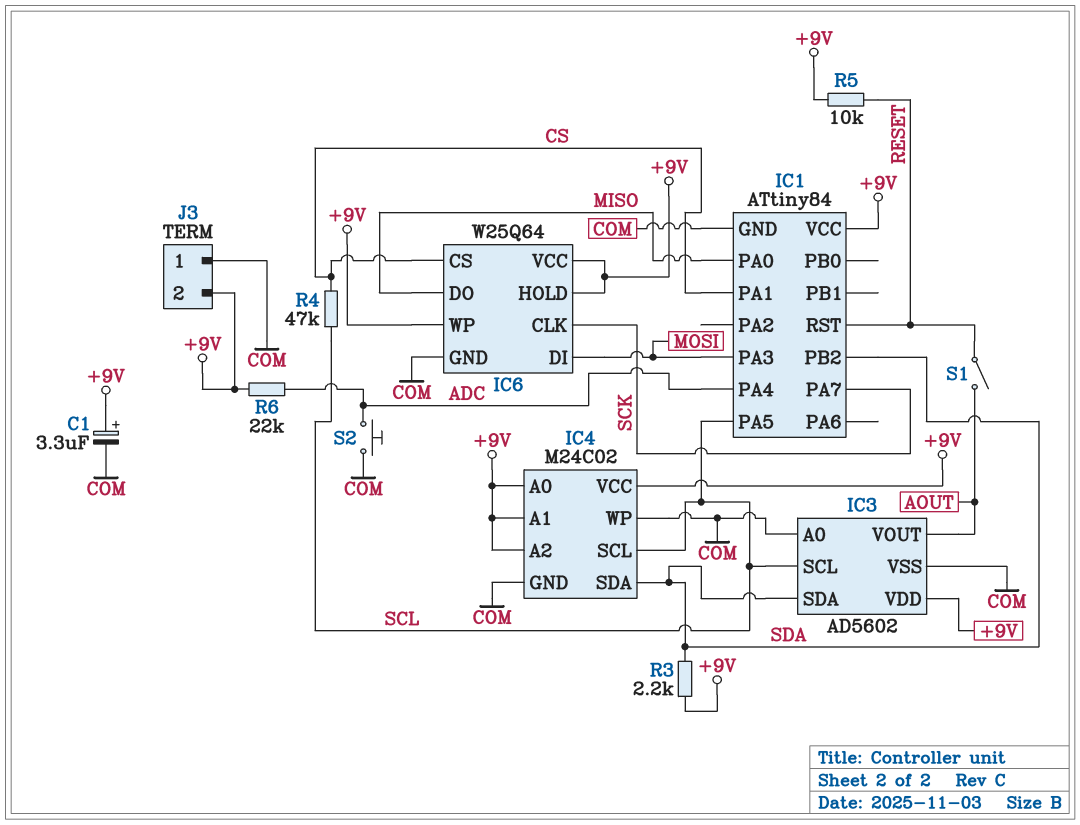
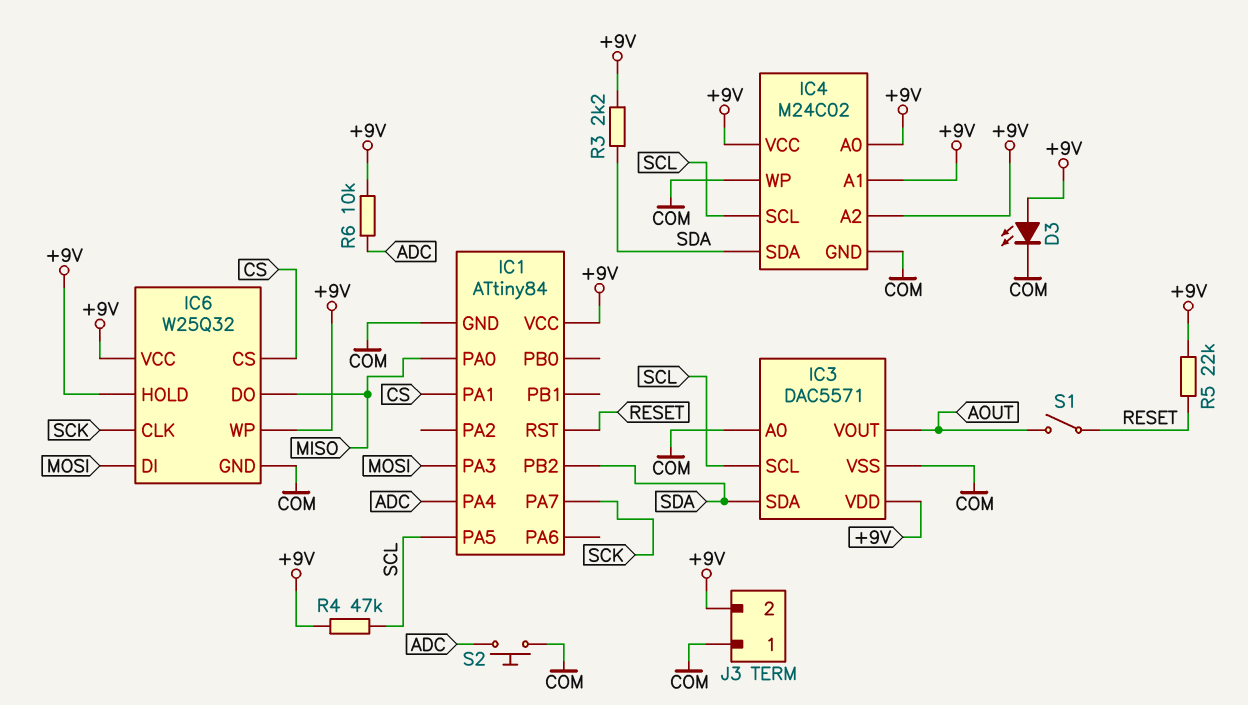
C1: 3.3uF (plus +9V, minus COM) -> none
D3: none -> LED (A +9V, K COM)
IC3: AD5602 -> DAC5571
IC6: W25Q64 -> W25Q32
R4: 47k (CS, SCL) -> 47k (+9V, SCL)
R5: 10k (+9V, RESET) -> 22k (+9V, RESET)
R6: 22k (+9V, ADC) -> 10k (+9V, ADC)

